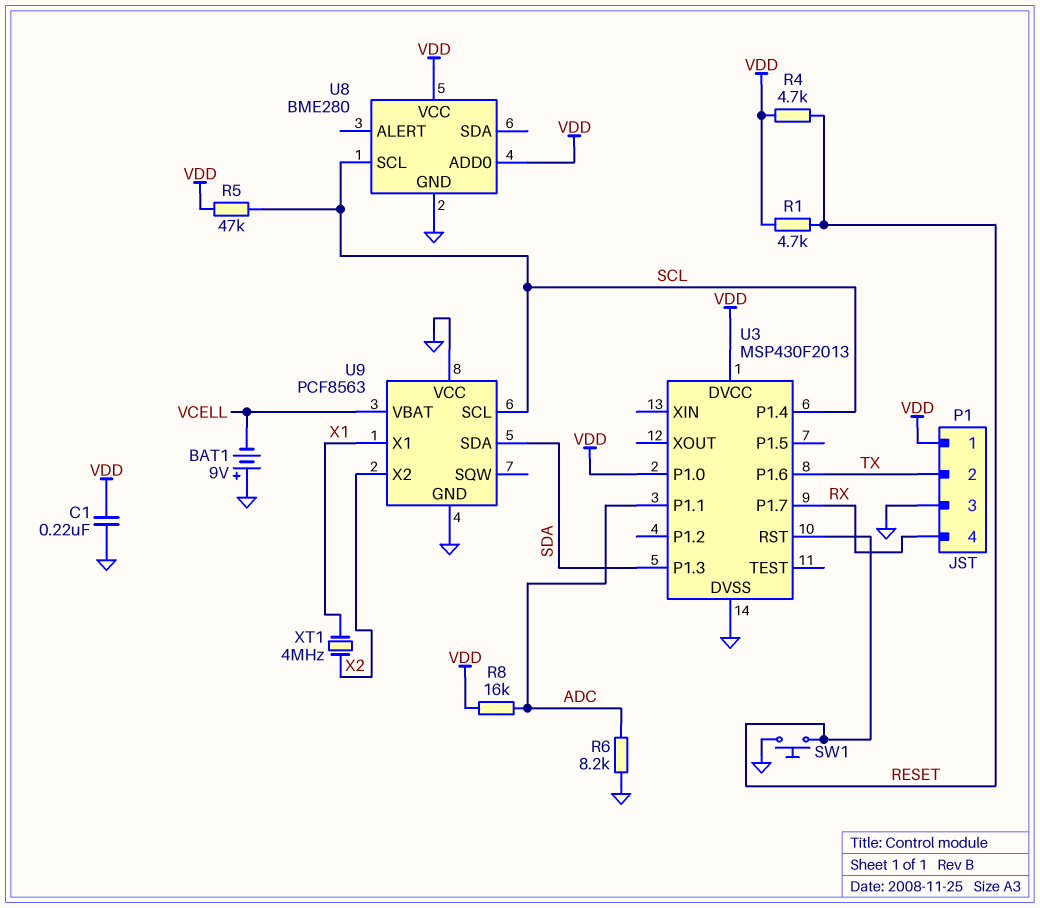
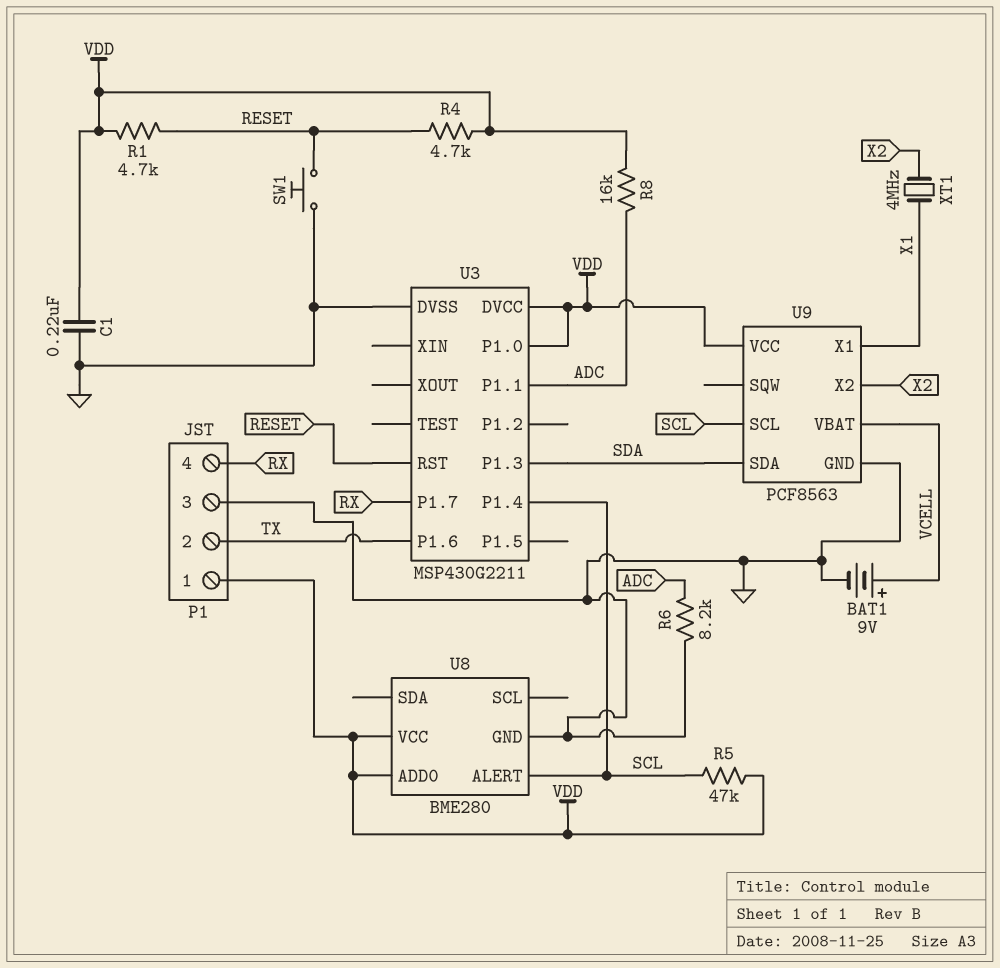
BAT1: 9V (plus GND, minus VCELL) -> 9V (plus VCELL, minus GND)
U3: MSP430F2013 -> MSP430G2211
U8 pin ALERT: none -> SCL
U8 pin SCL: SCL -> none
U9 pin VCC: GND -> VDD

